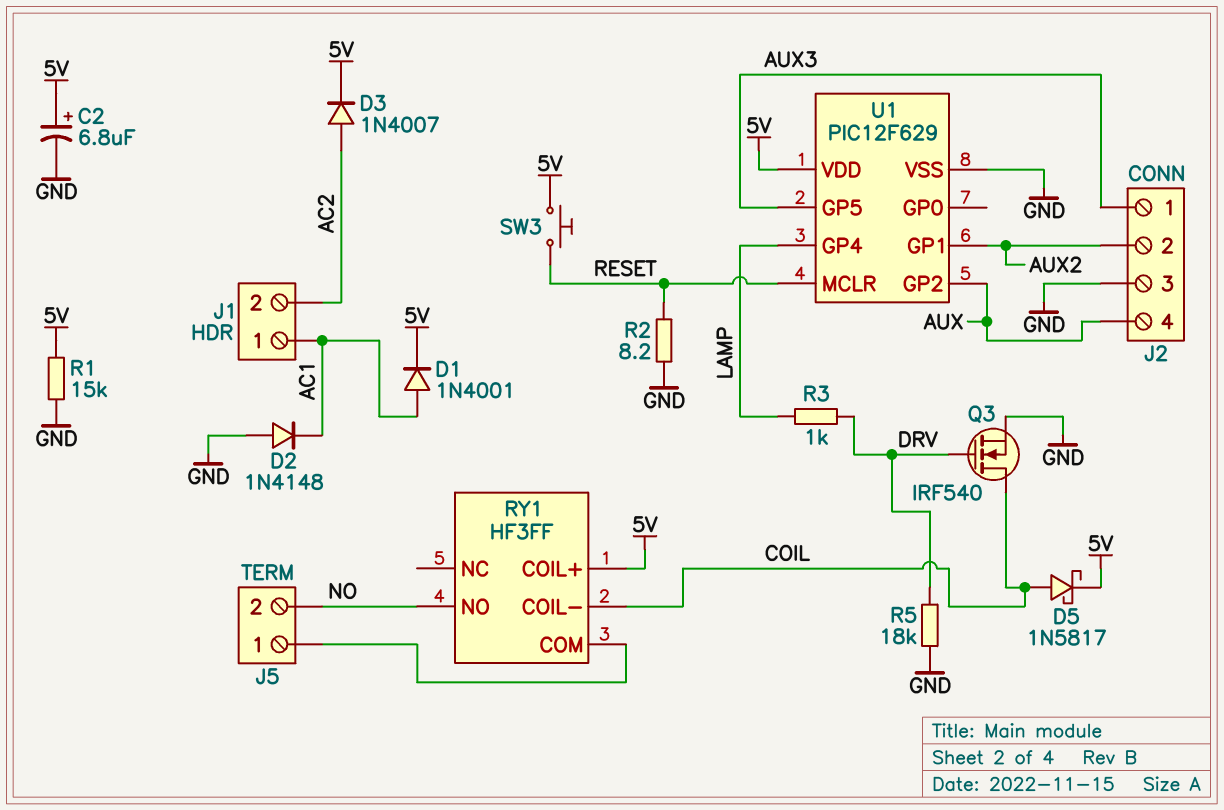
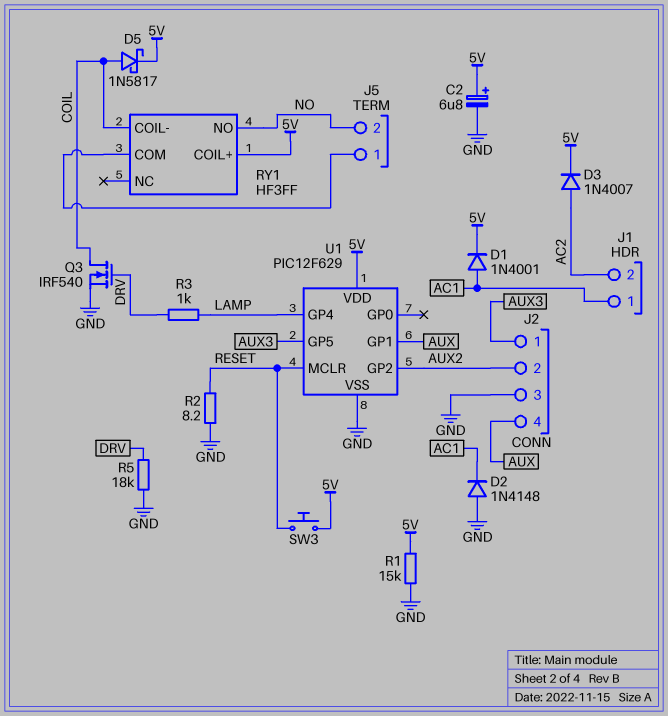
U1 pin GP1: AUX2 -> AUX
U1 pin GP2: AUX -> AUX2

